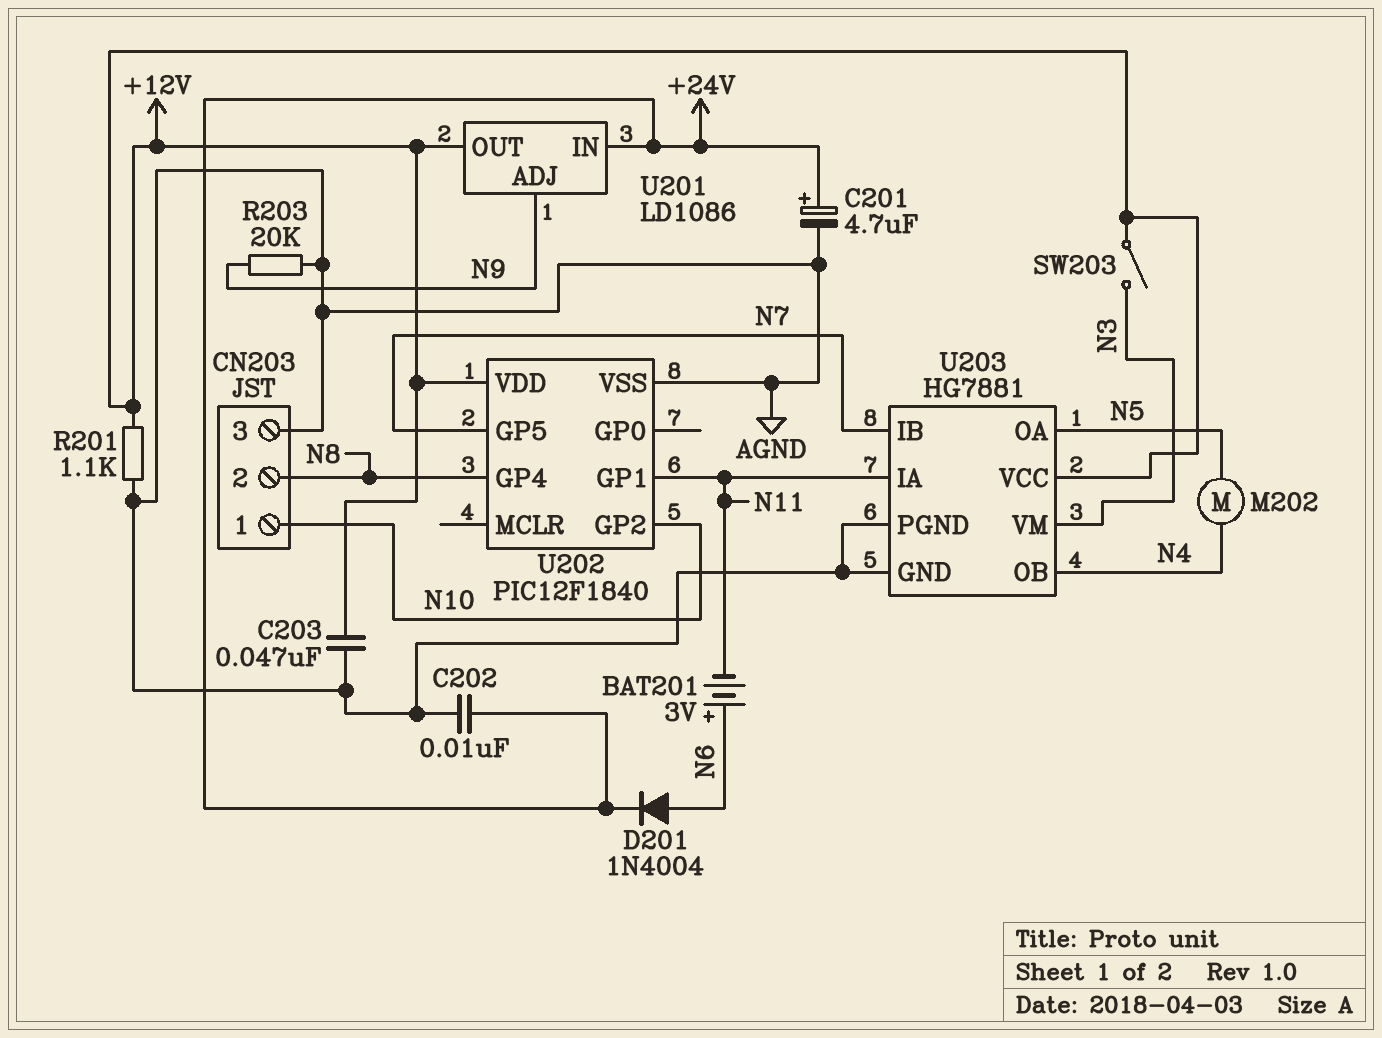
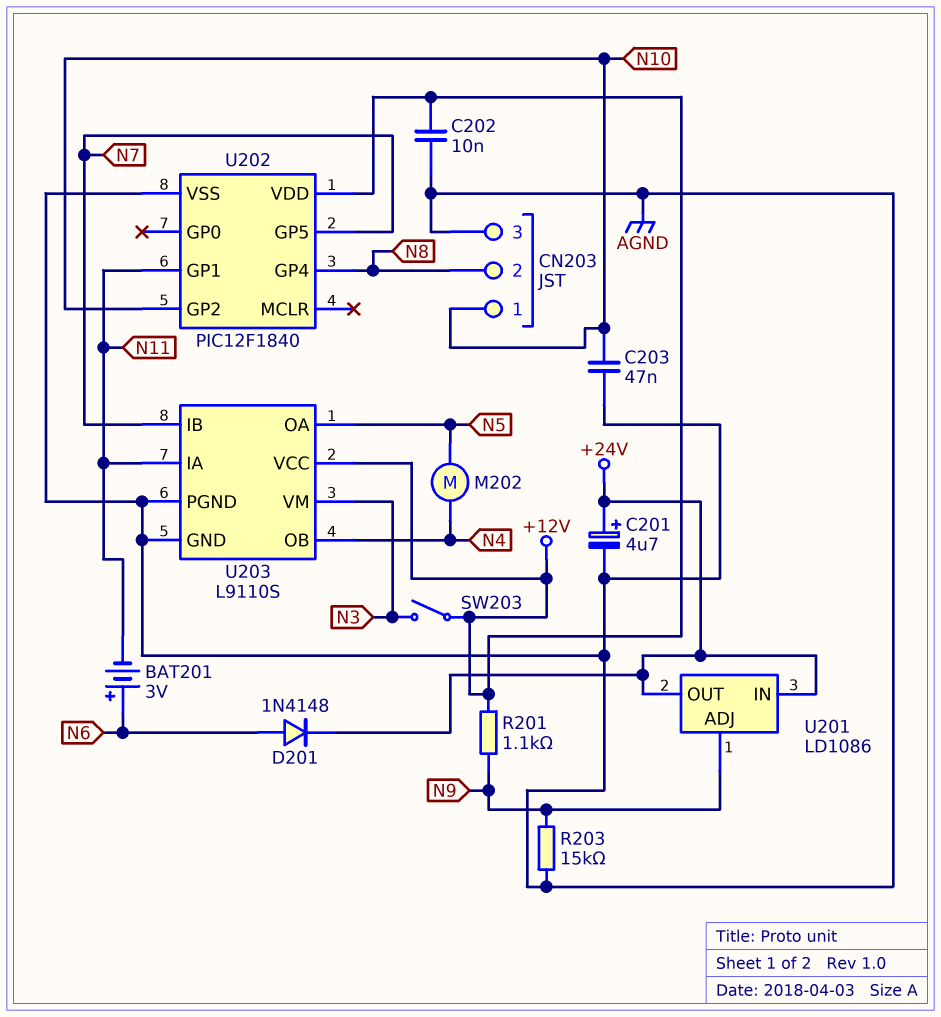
C202: 10nF (+24V, AGND) -> 10nF (+12V, AGND)
C203: 47nF (+12V, AGND) -> 47nF (AGND, N10)
D201: diode 1N4004 (A N6, K +24V) -> diode 1N4148 (A N6, K +24V)
R201: 1.1k (+12V, AGND) -> 1.1k (+12V, N9)
R203: 20k (AGND, N9) -> 15k (AGND, N9)
U201 pin OUT: +12V -> +24V
U203: HG7881 -> L9110S

